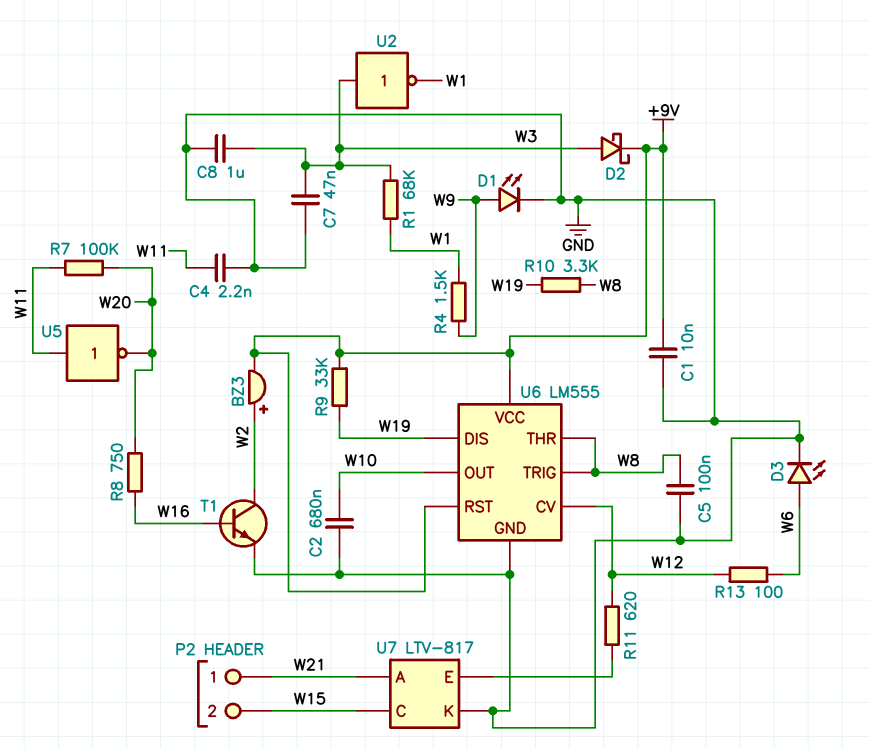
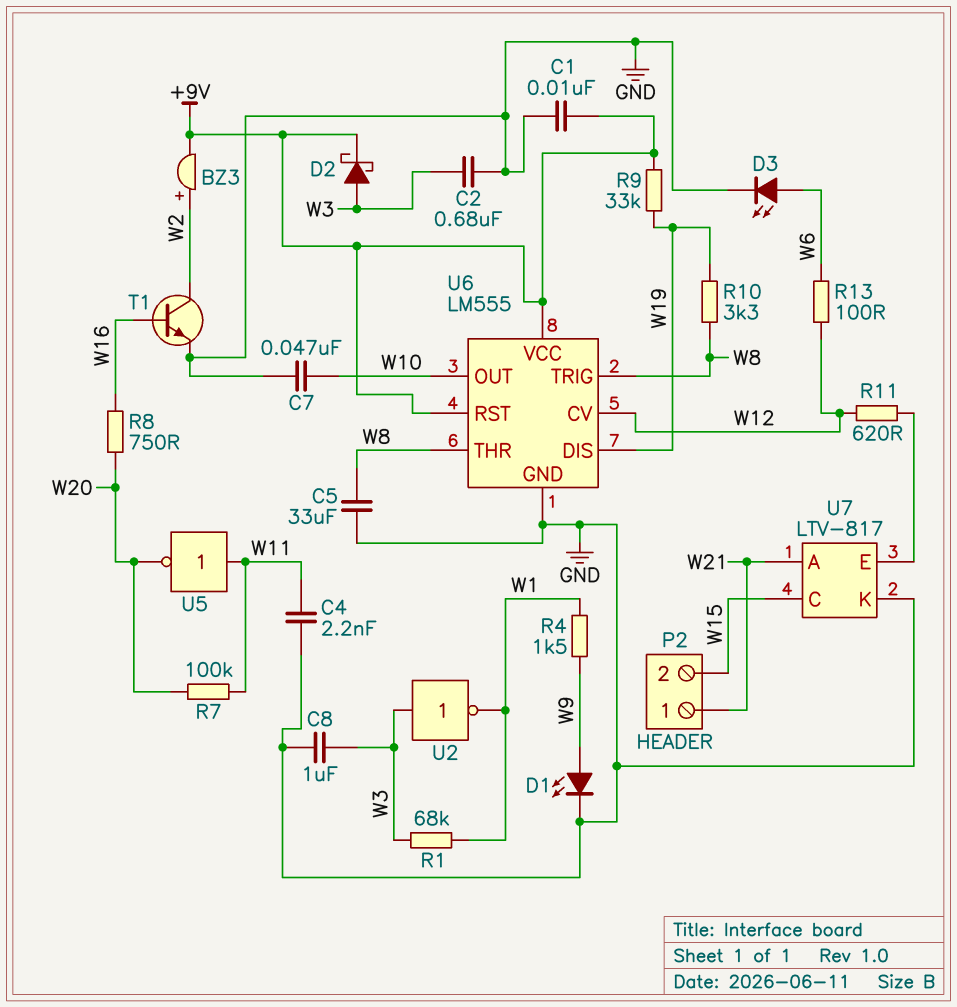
C2: 680nF (GND, W10) -> 680nF (GND, W3)
C5: 100nF (GND, W8) -> 33uF (GND, W8)
C7: 47nF (GND, W3) -> 47nF (GND, W10)

